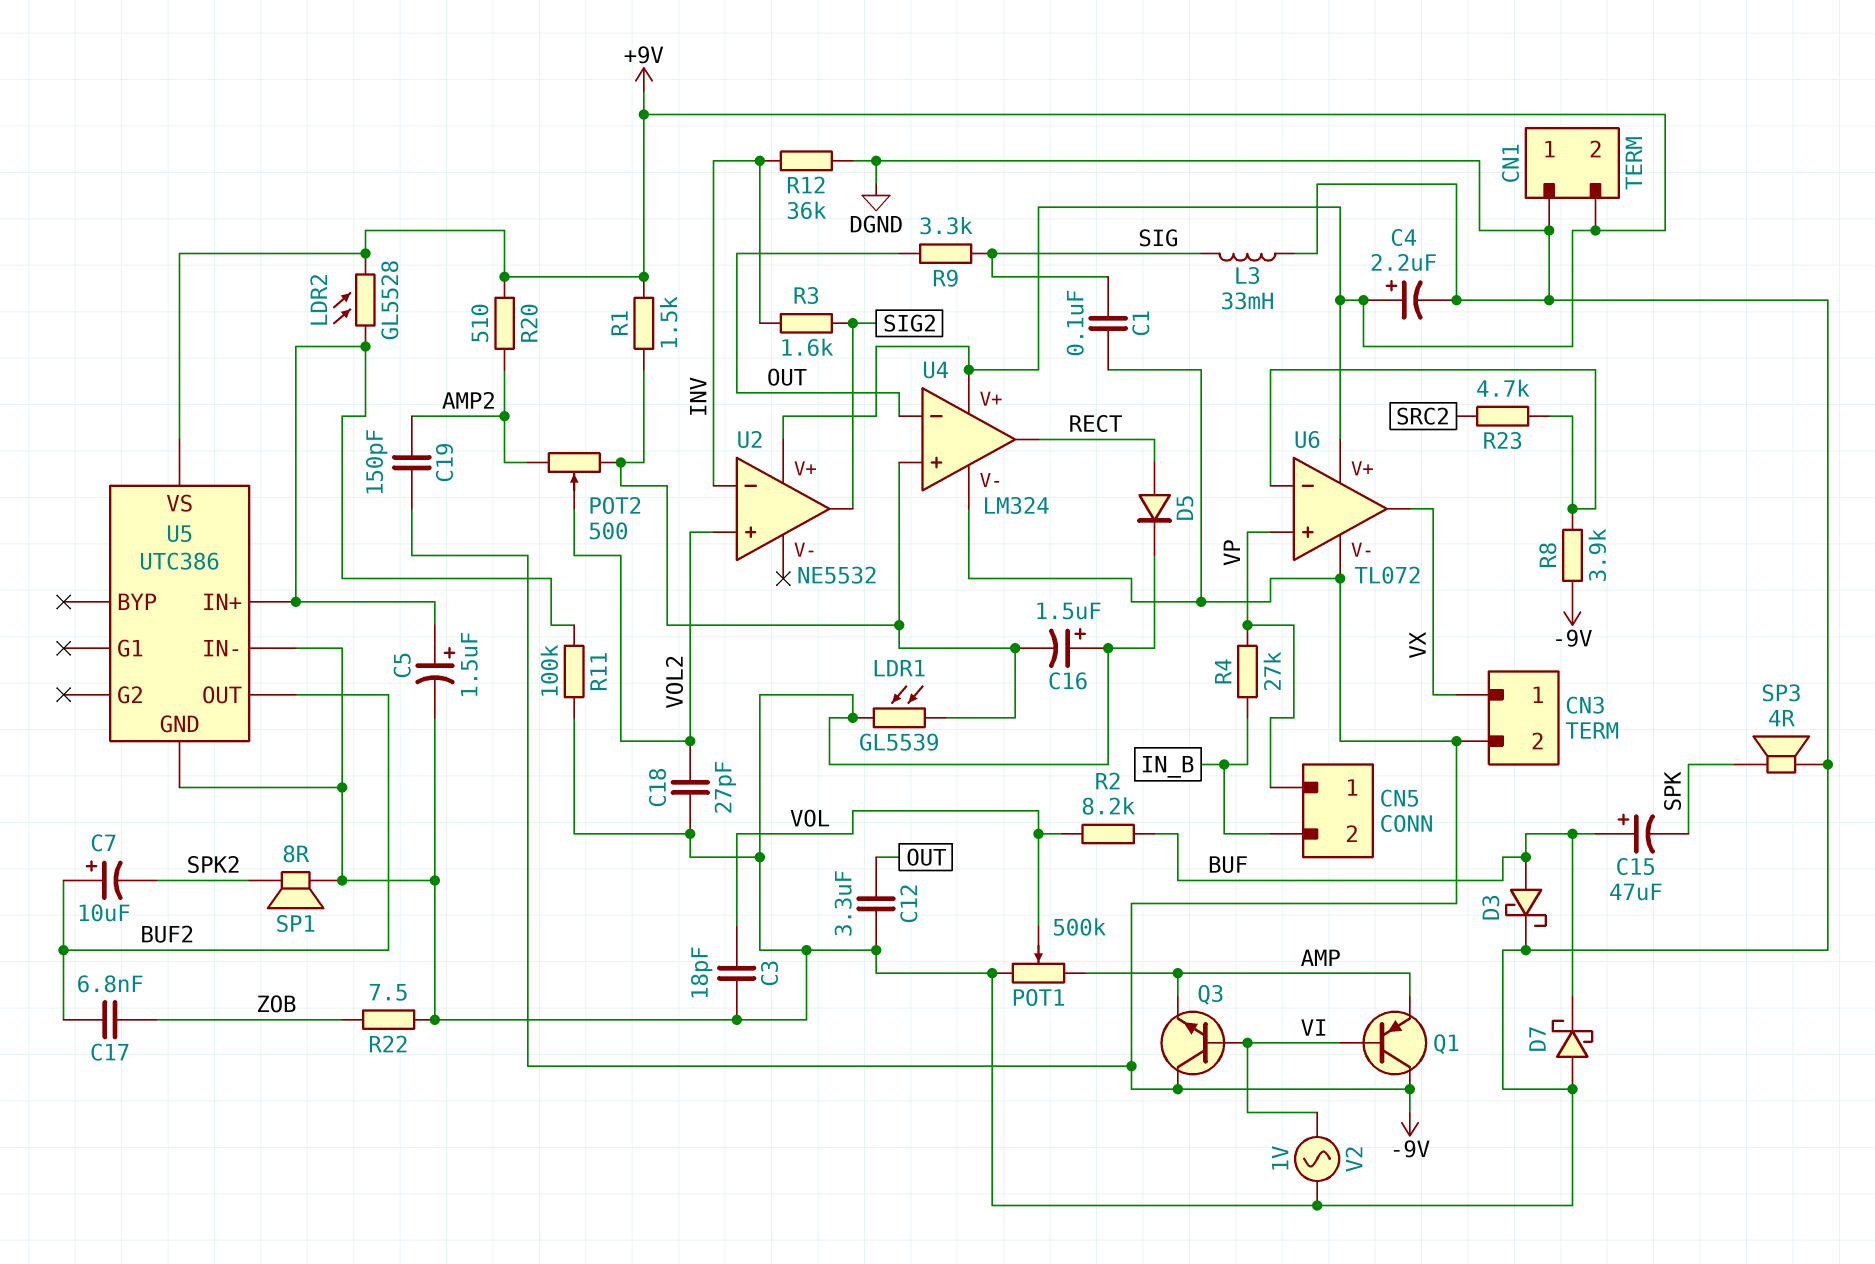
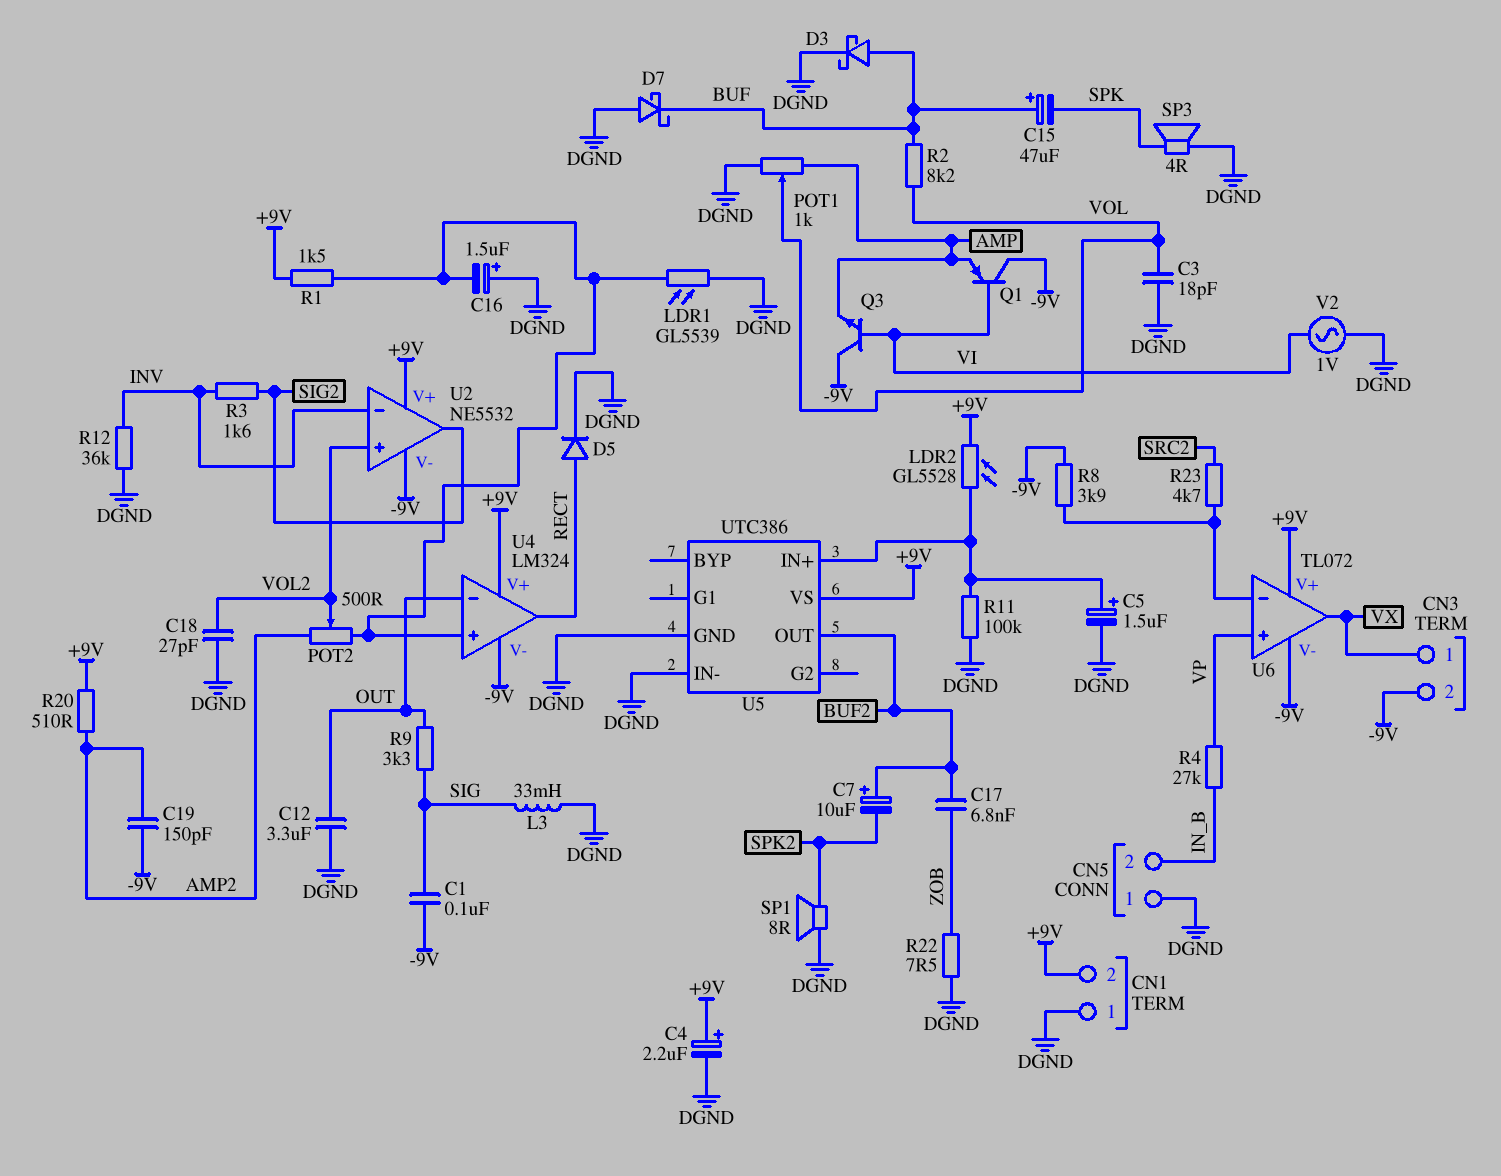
CN5 pin 1: VP -> DGND
POT1: 500k (AMP, DGND, wiper VOL) -> 1k (AMP, DGND, wiper VOL)
U2 pin V-: none -> -9V

